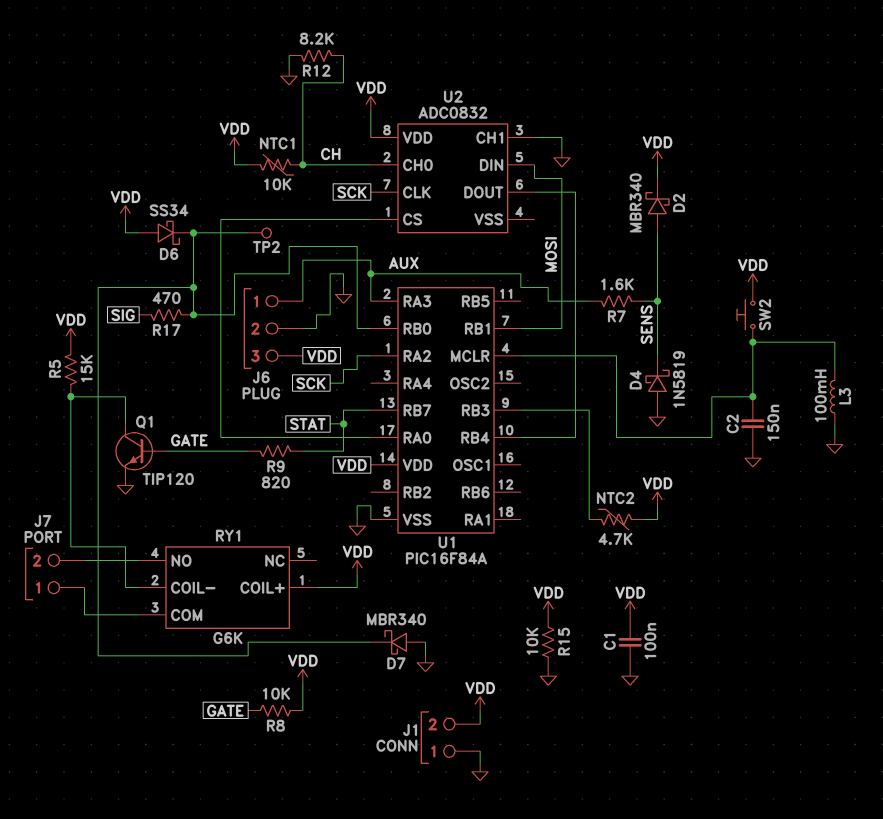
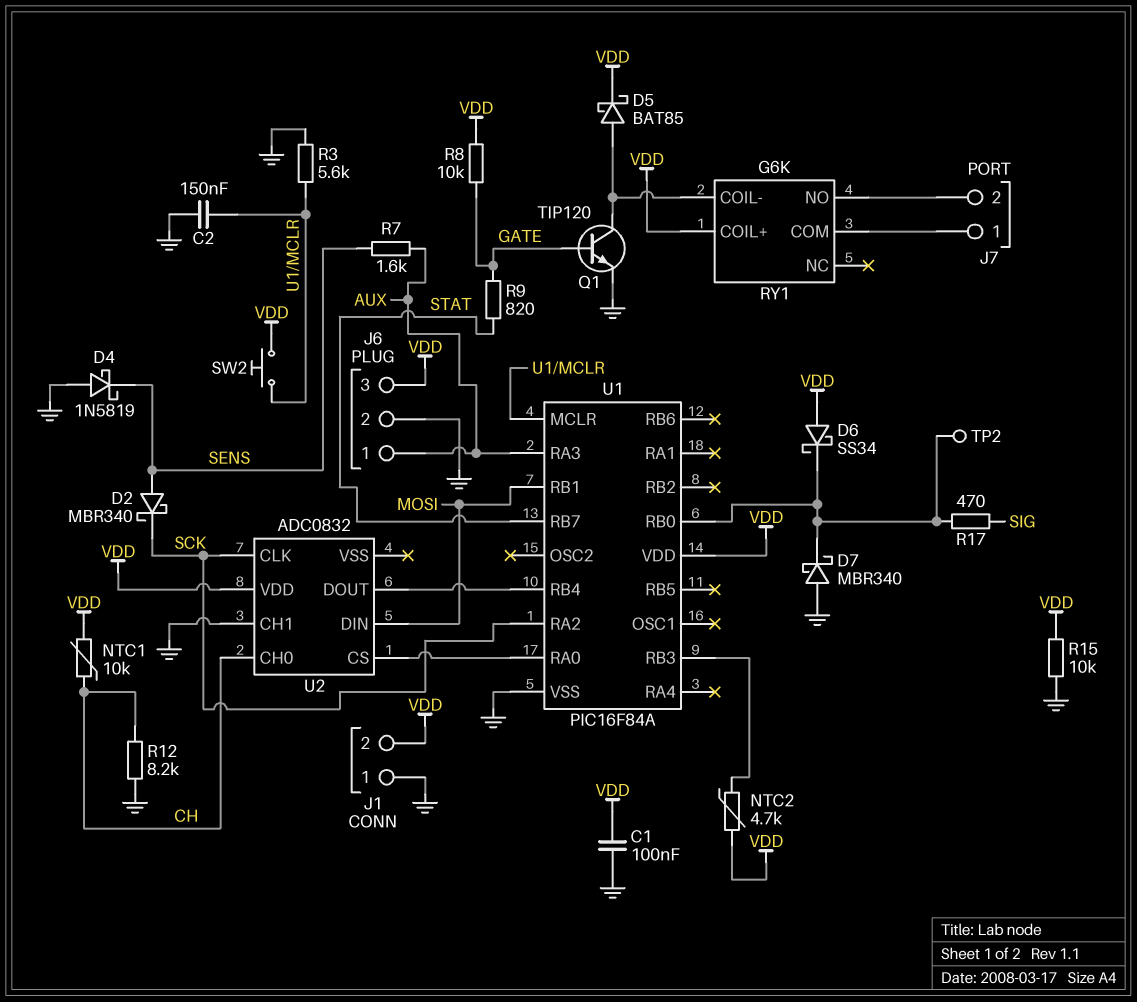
D2: schottky MBR340 (A SENS, K VDD) -> schottky MBR340 (A SENS, K SCK)
D5: none -> schottky BAT85 (A RY1/COIL-, K VDD)
L3: 100mH (GND, U1/MCLR) -> none
R3: none -> 5.6k (GND, U1/MCLR)
R5: 15k (RY1/COIL-, VDD) -> none

